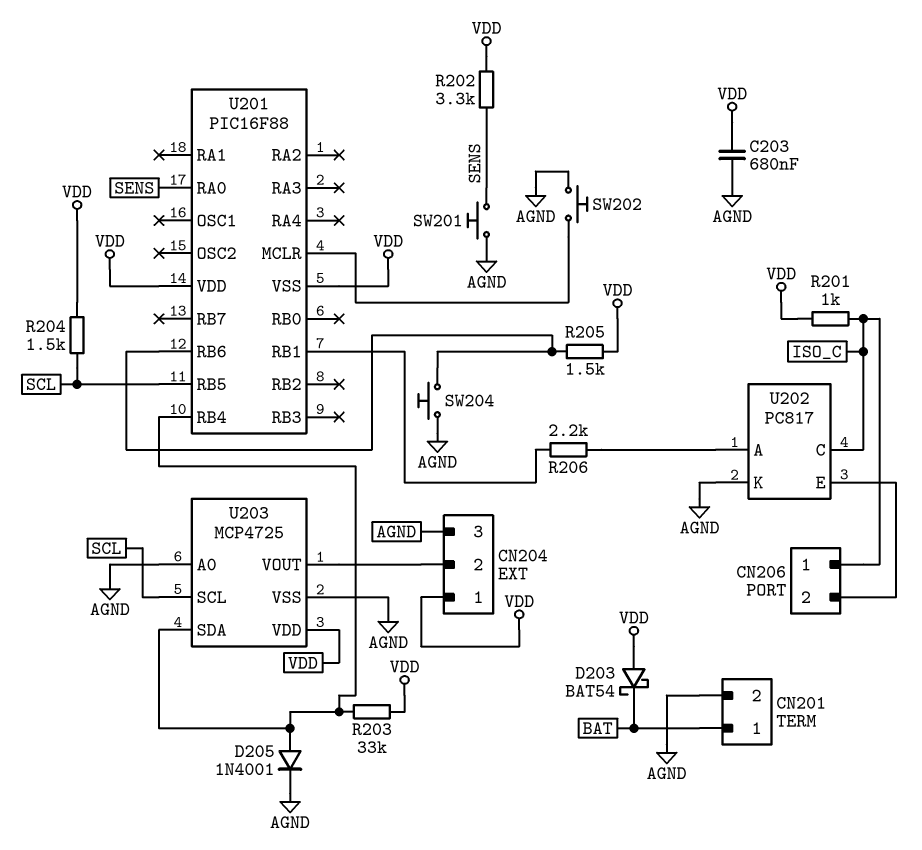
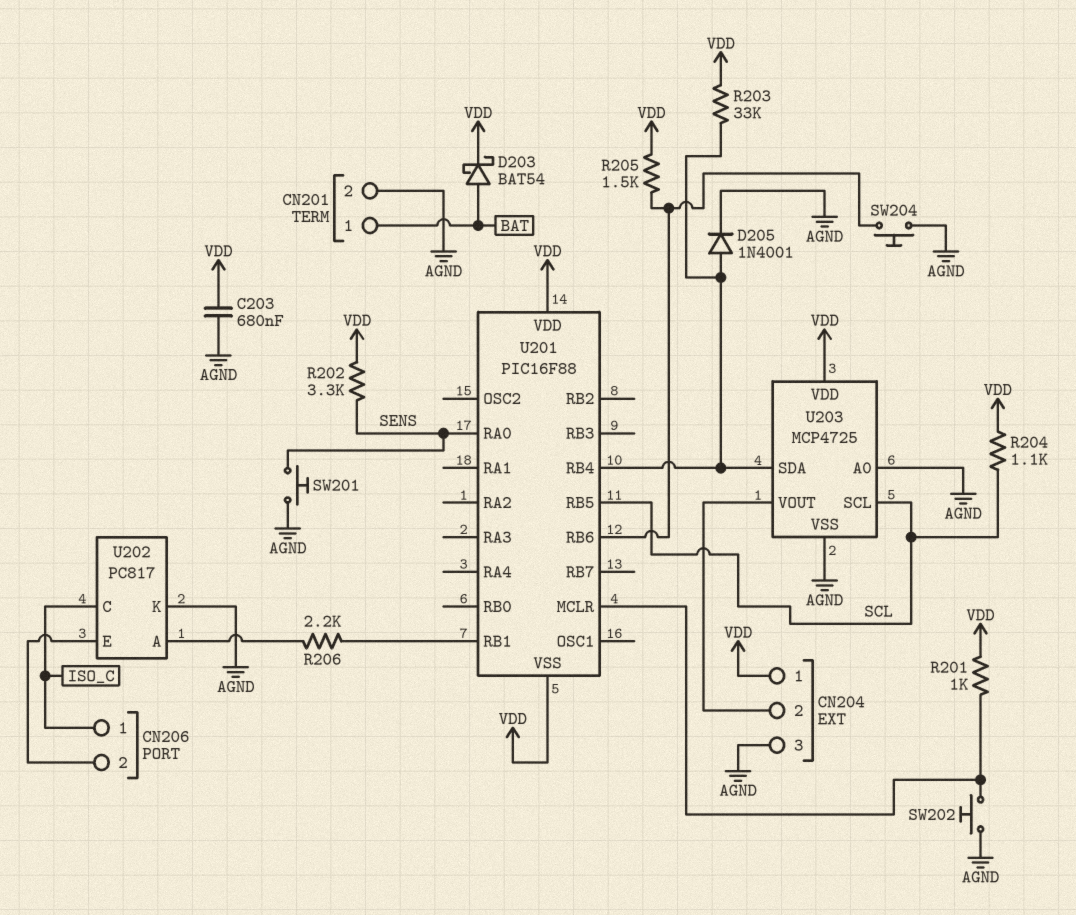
D203: schottky BAT54 (A VDD, K BAT) -> schottky BAT54 (A BAT, K VDD)
R201: 1k (ISO_C, VDD) -> 1k (U201/MCLR, VDD)
R204: 1.5k (SCL, VDD) -> 1.1k (SCL, VDD)

